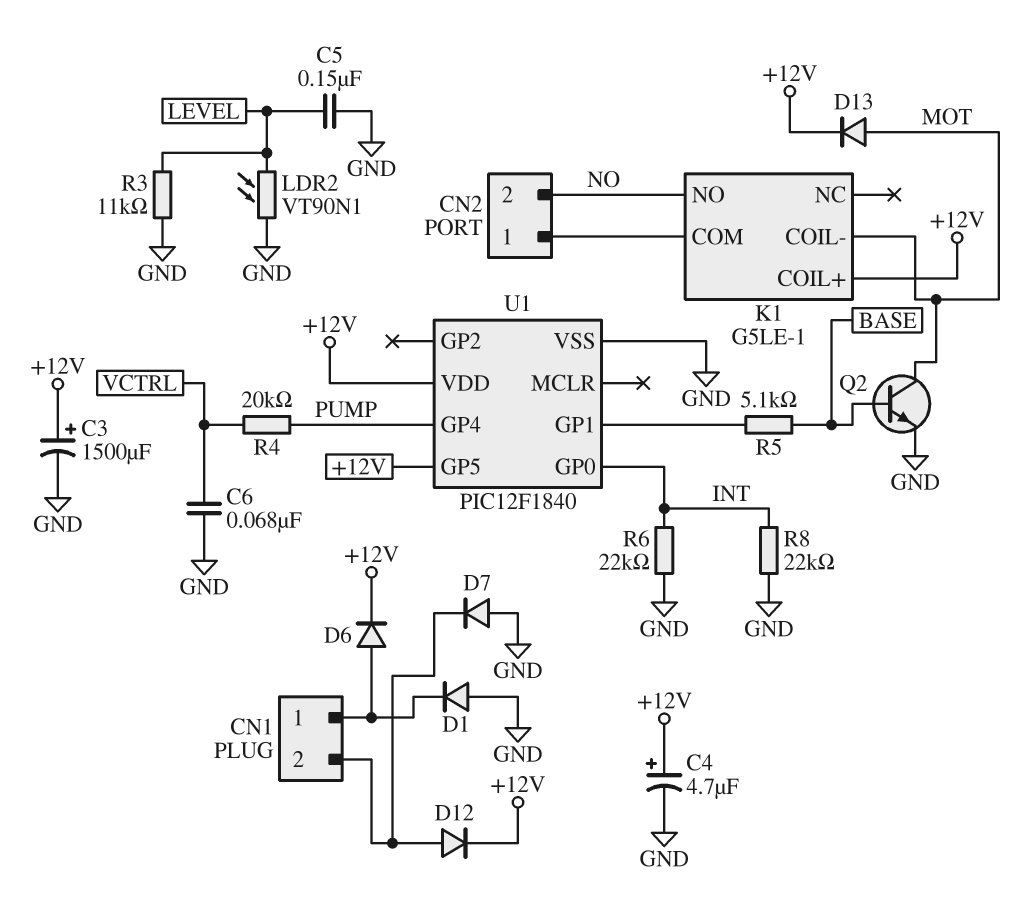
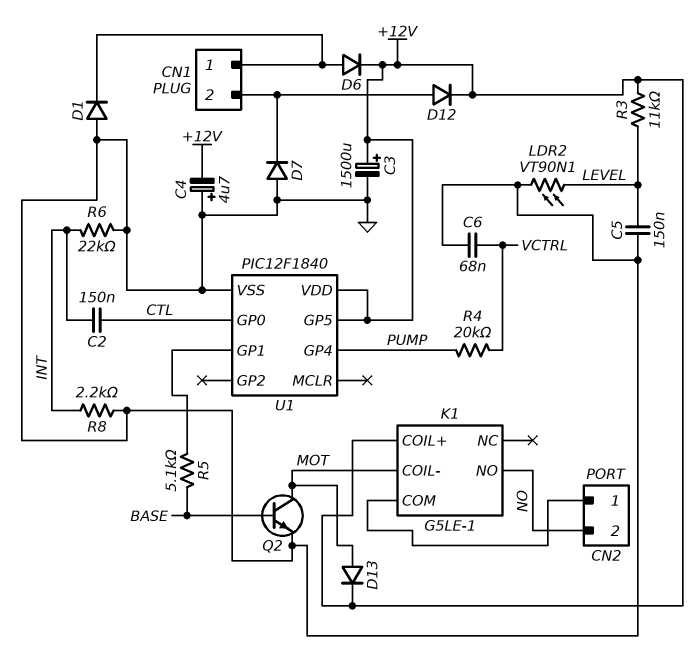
C2: none -> 150nF (CTL, INT)
C4: 4.7uF (plus +12V, minus GND) -> 4.7uF (plus GND, minus +12V)
R3: 11k (GND, LEVEL) -> 11k (+12V, LEVEL)
R8: 22k (GND, INT) -> 2.2k (GND, INT)
U1 pin GP0: INT -> CTL

